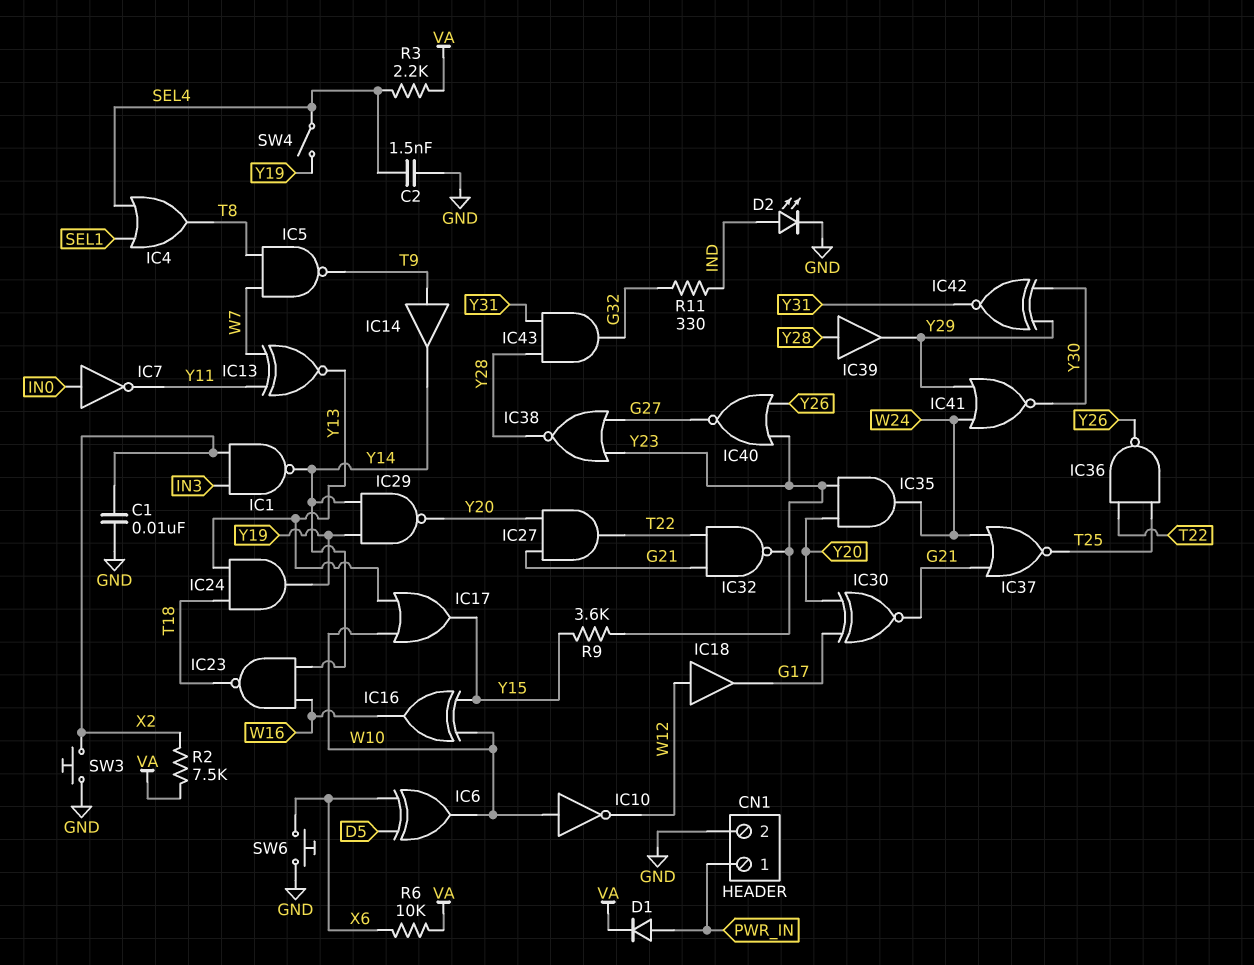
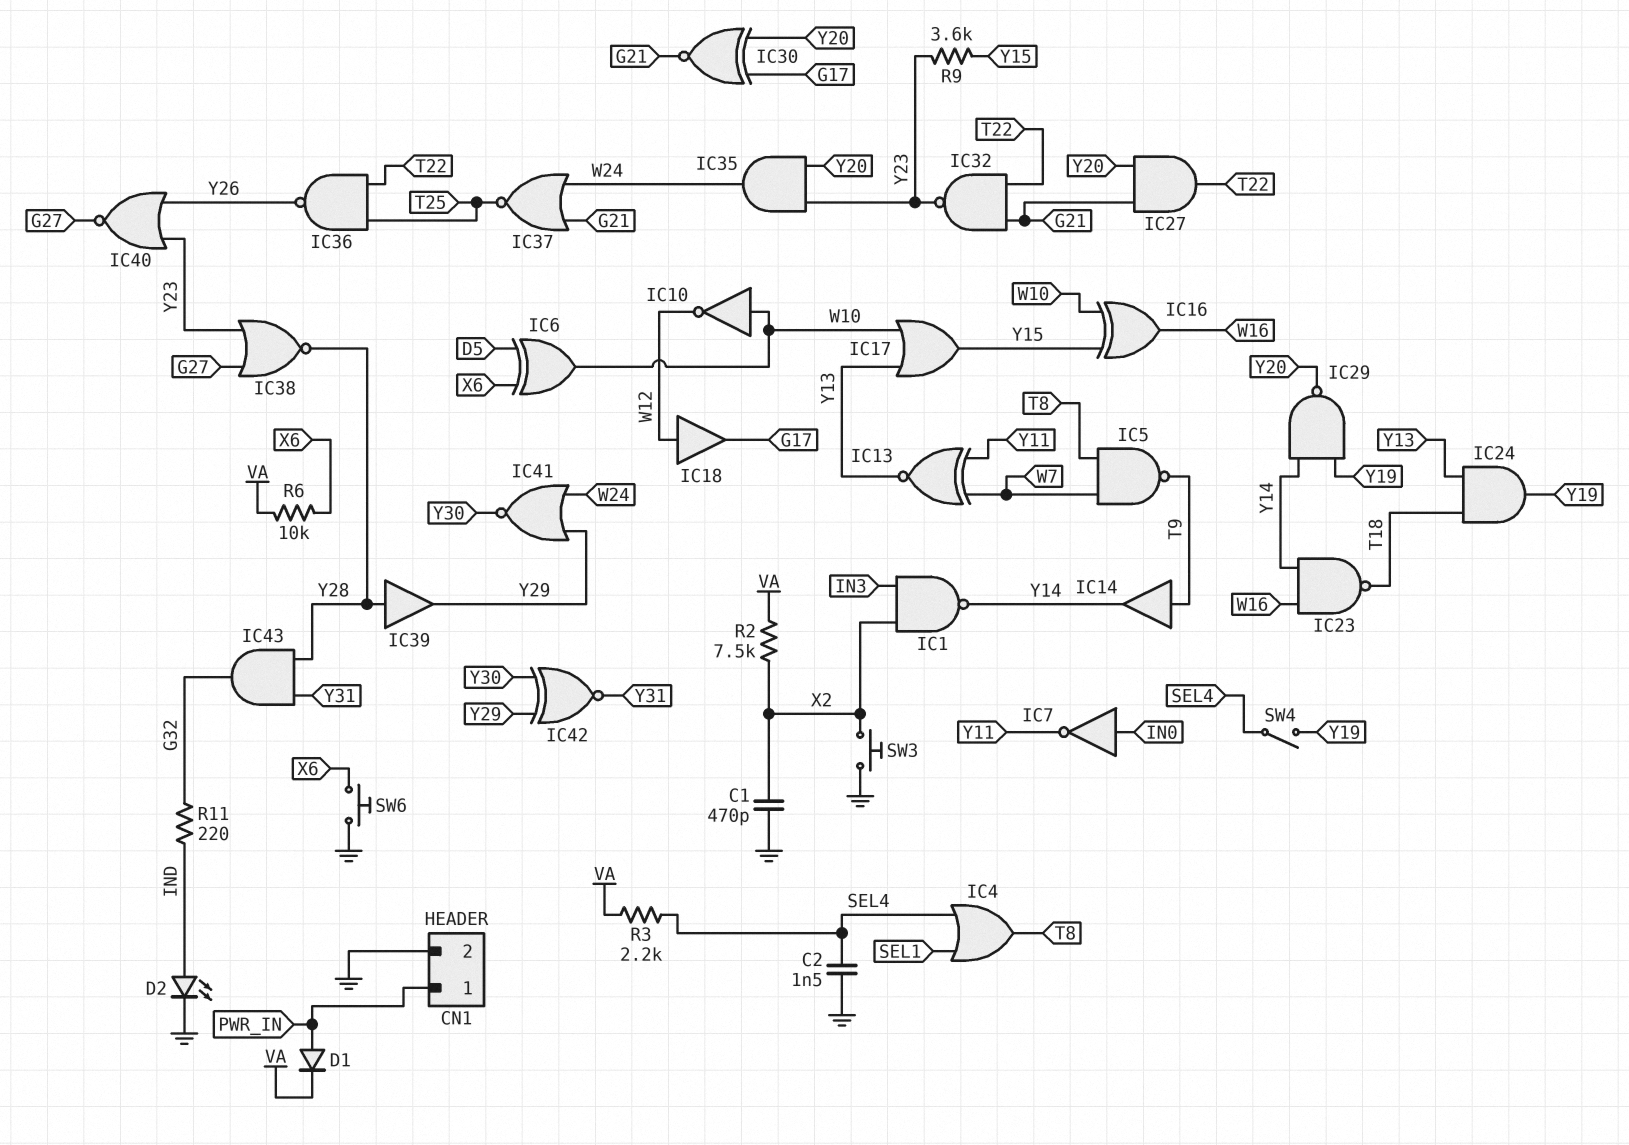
C1: 10nF (GND, X2) -> 470pF (GND, X2)
R11: 330 (G32, IND) -> 220 (G32, IND)

